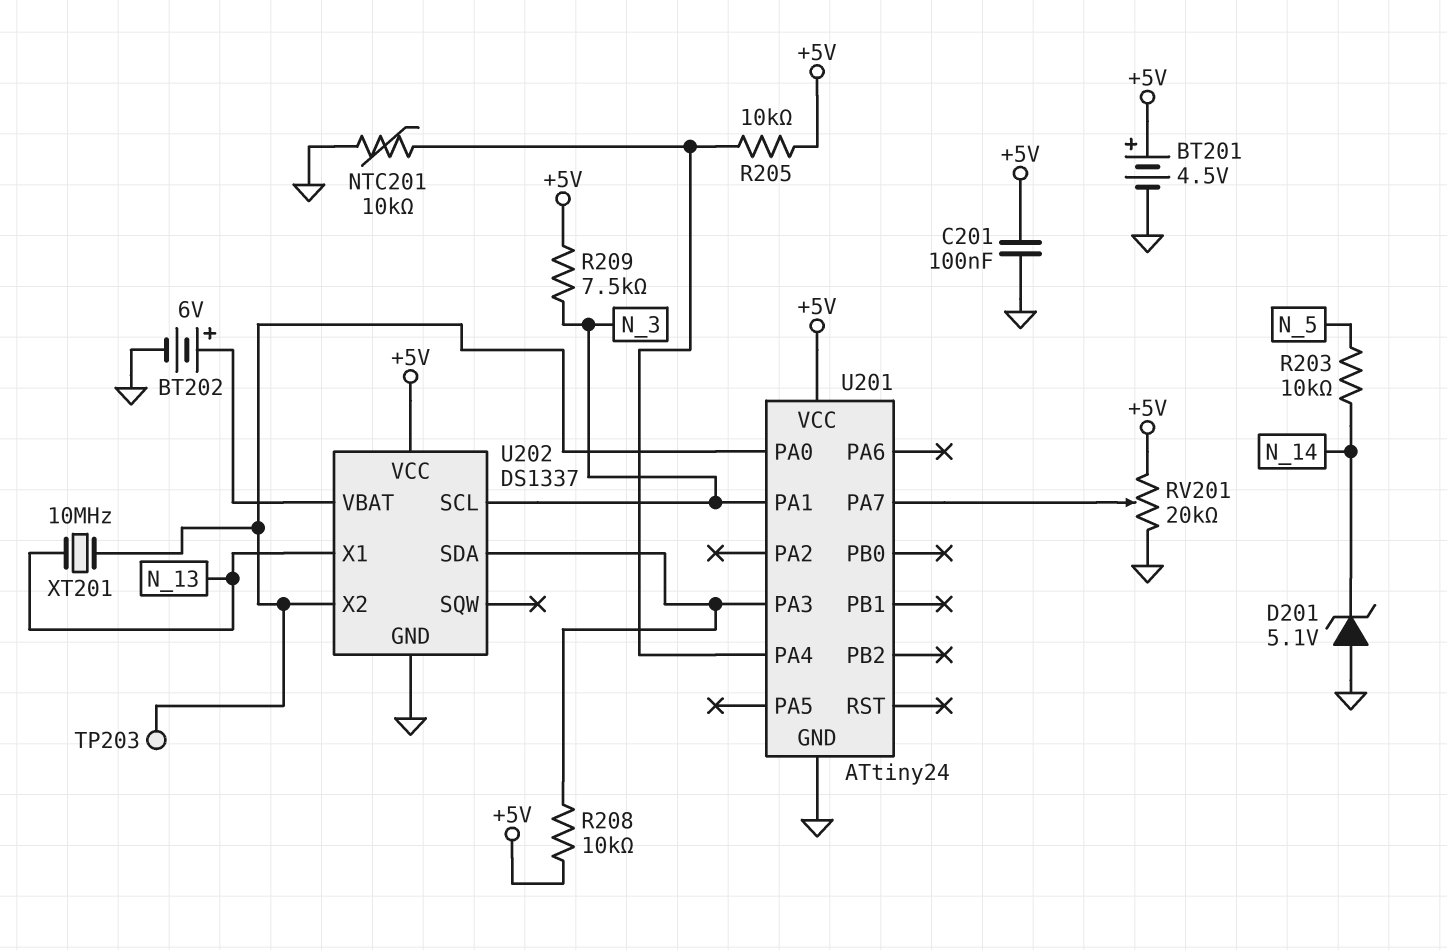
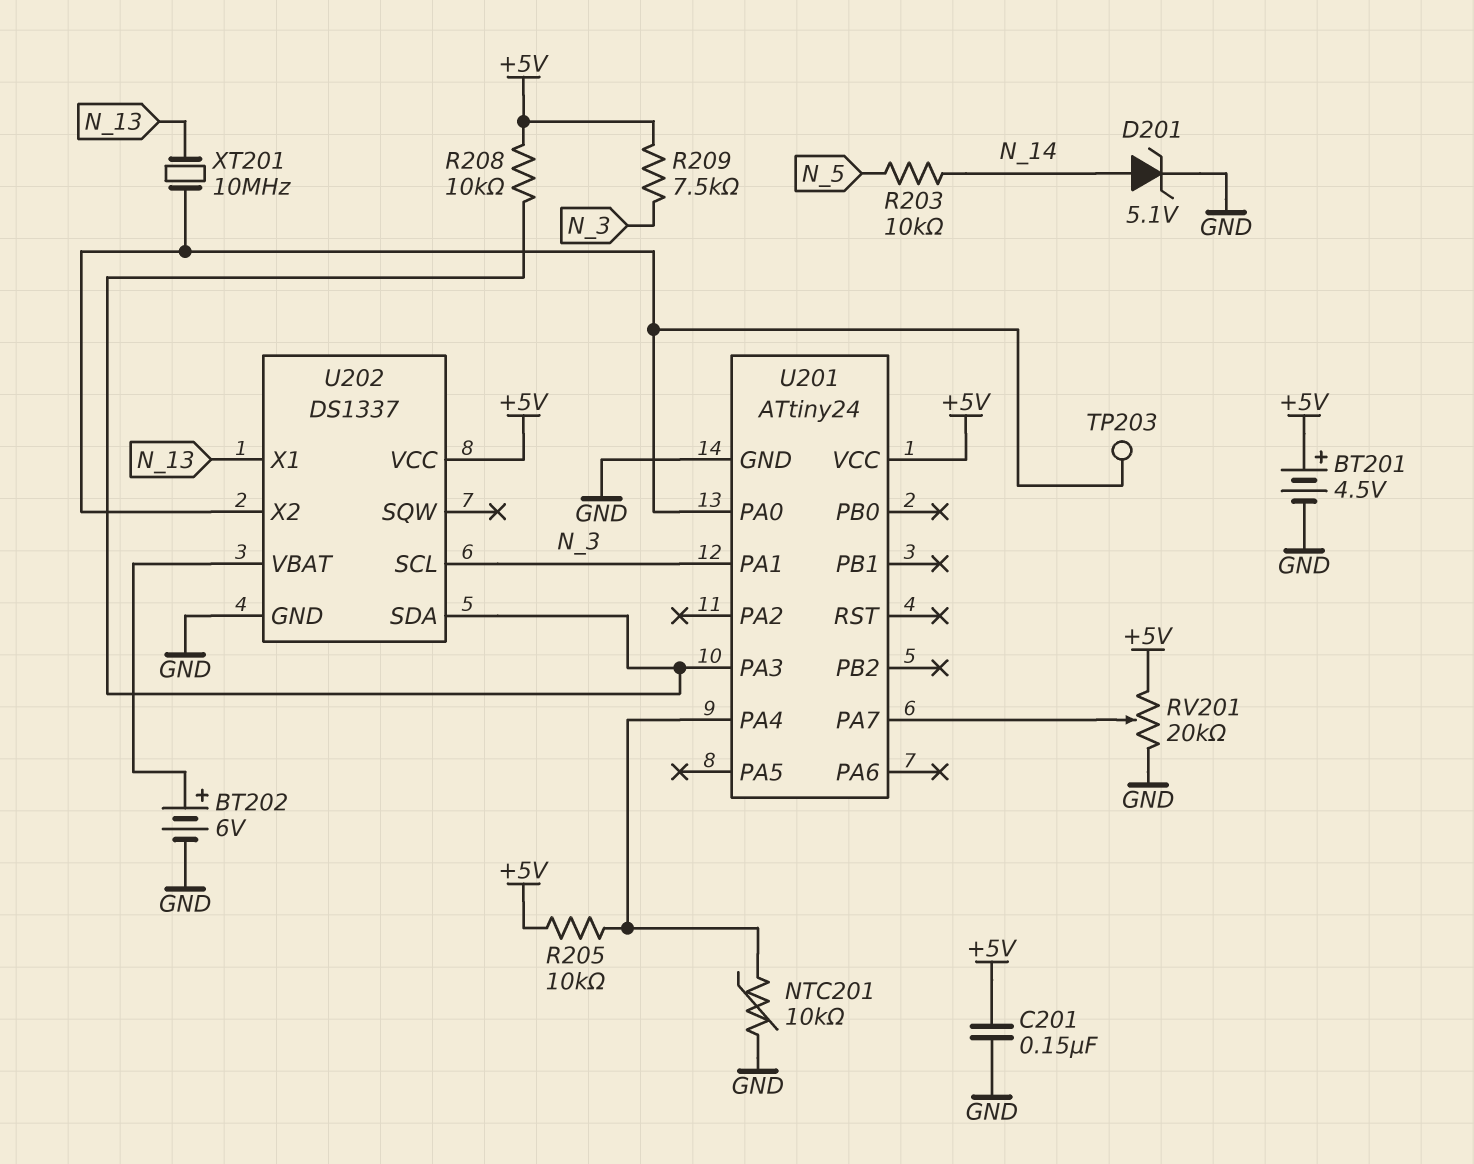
C201: 100nF (+5V, GND) -> 150nF (+5V, GND)
D201: zener 5.1V (A GND, K N_14) -> zener 5.1V (A N_14, K GND)

